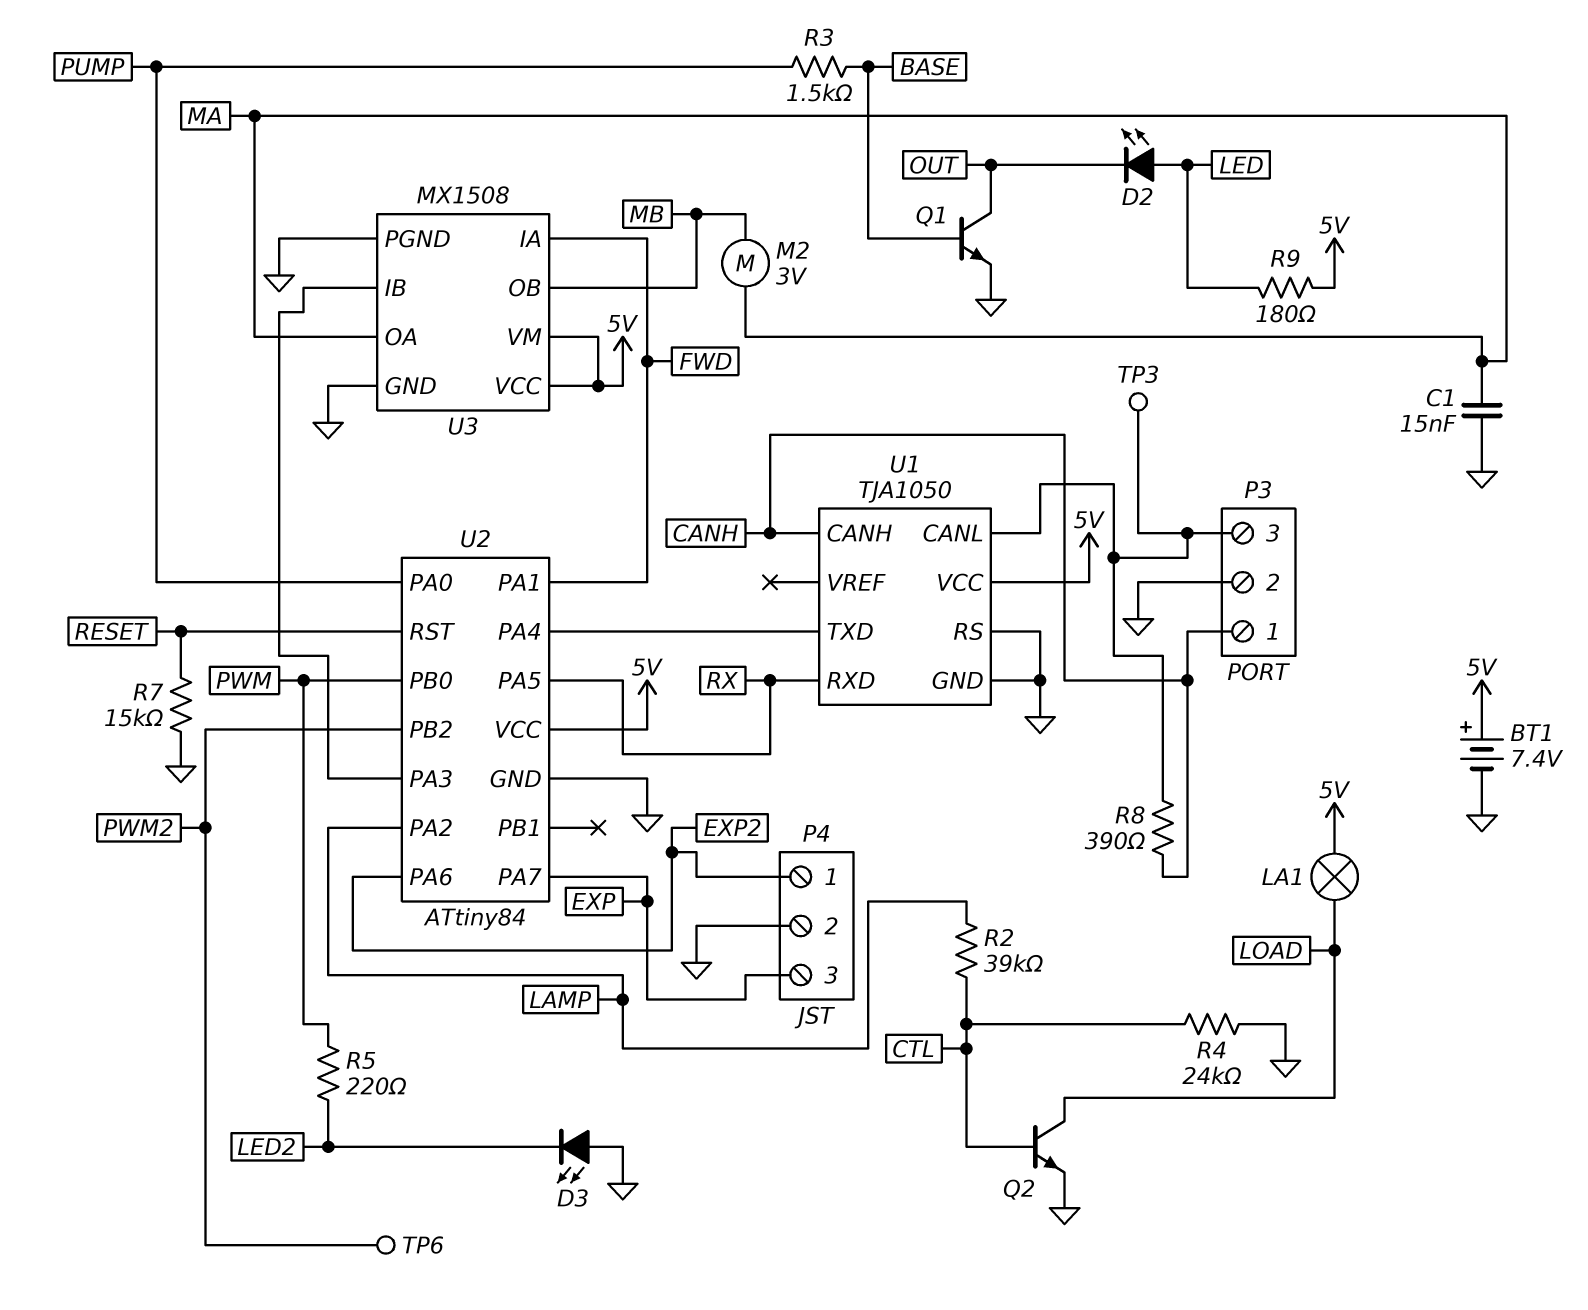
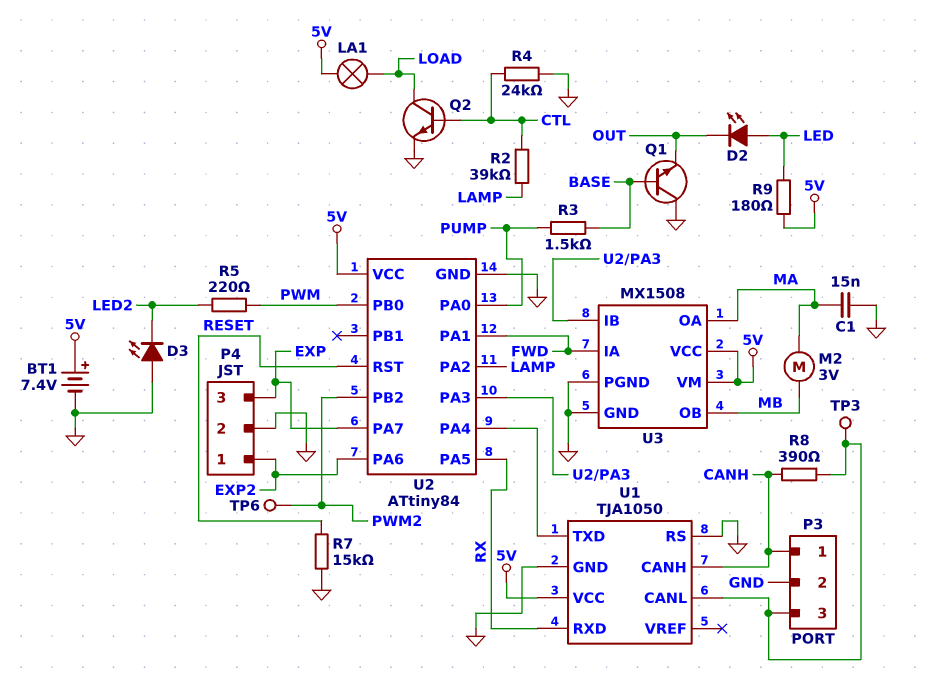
Q1: NPN (B BASE, C OUT, E GND) -> NPN (B BASE, C GND, E OUT)

